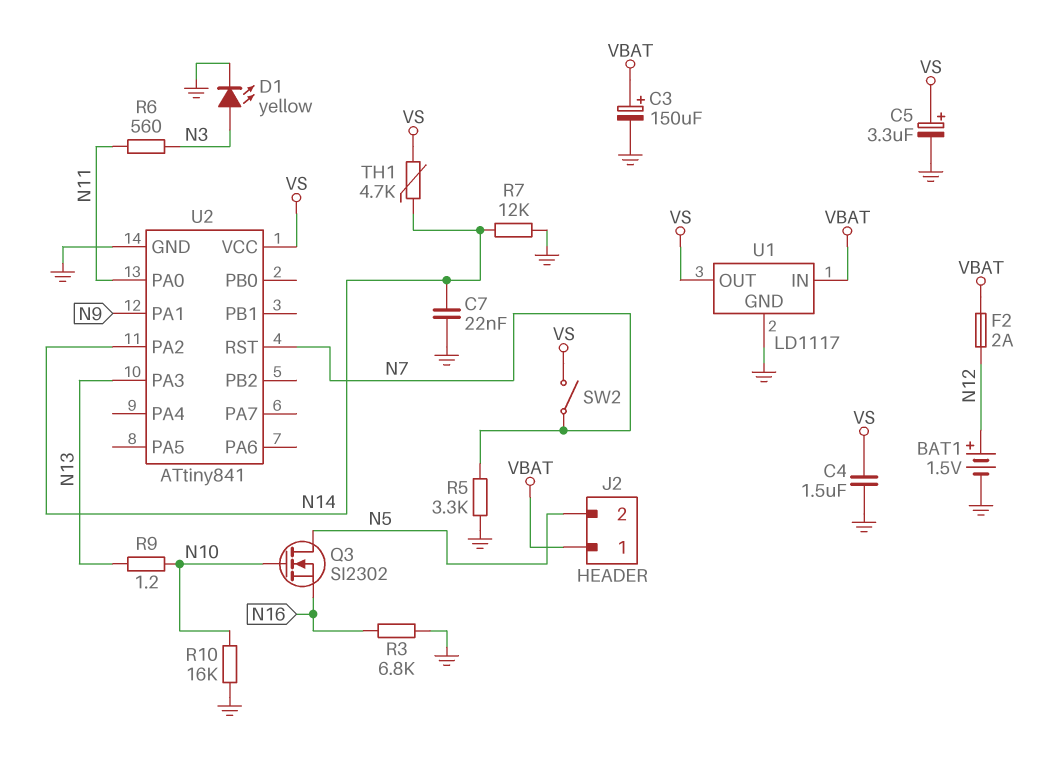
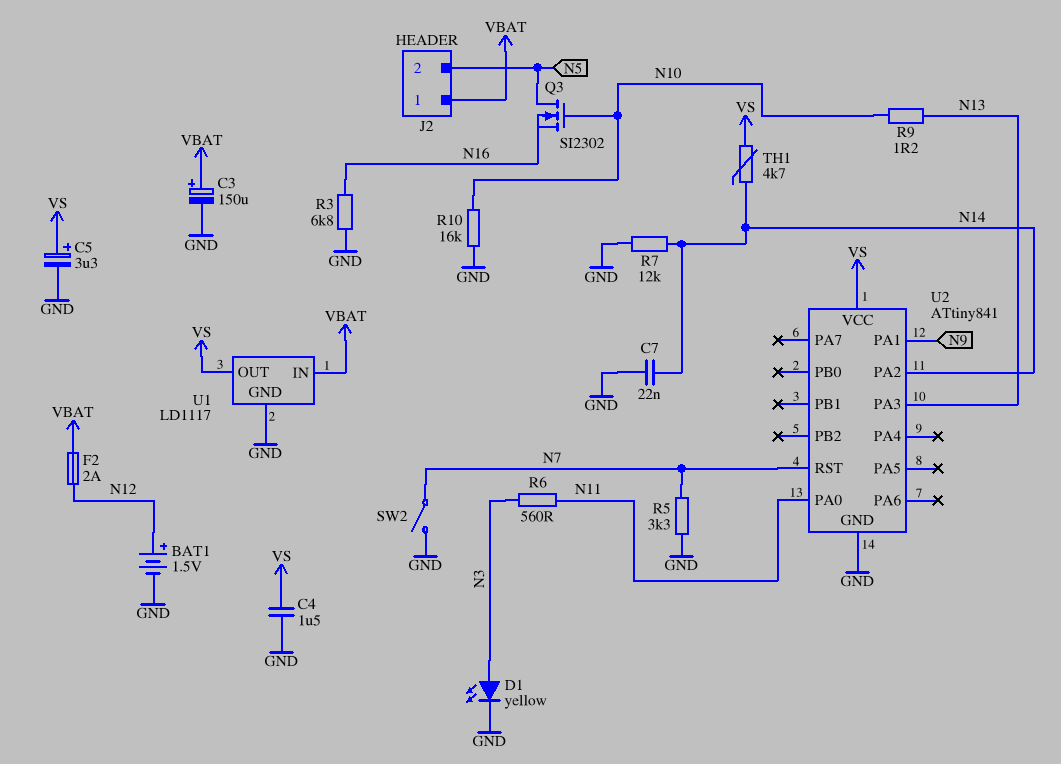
SW2: switch (N7, VS) -> switch (GND, N7)

